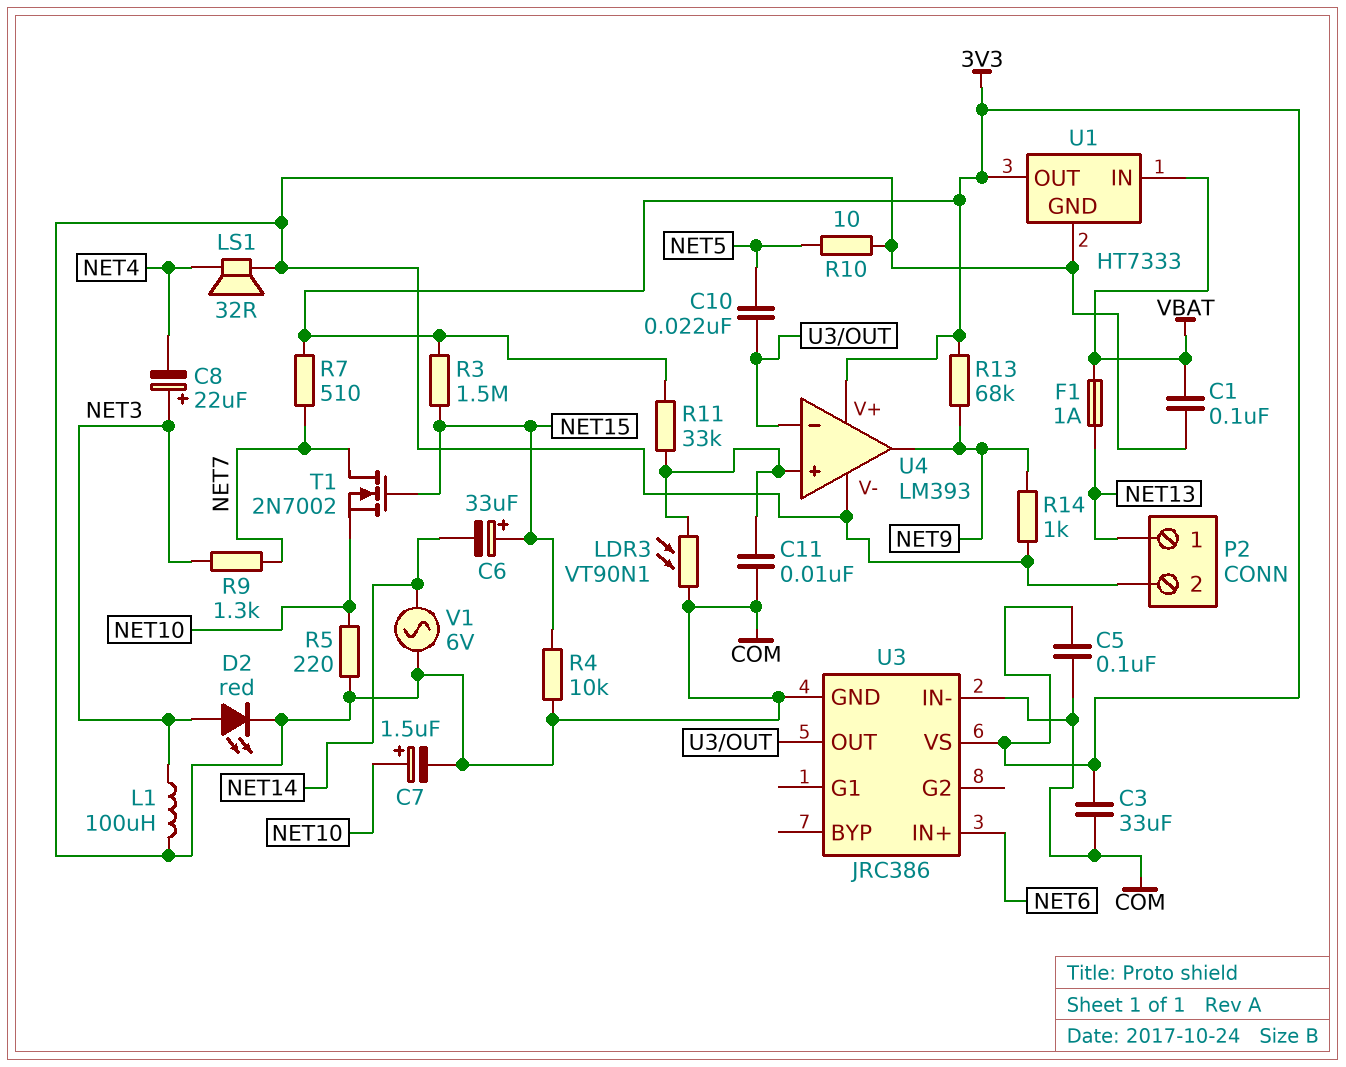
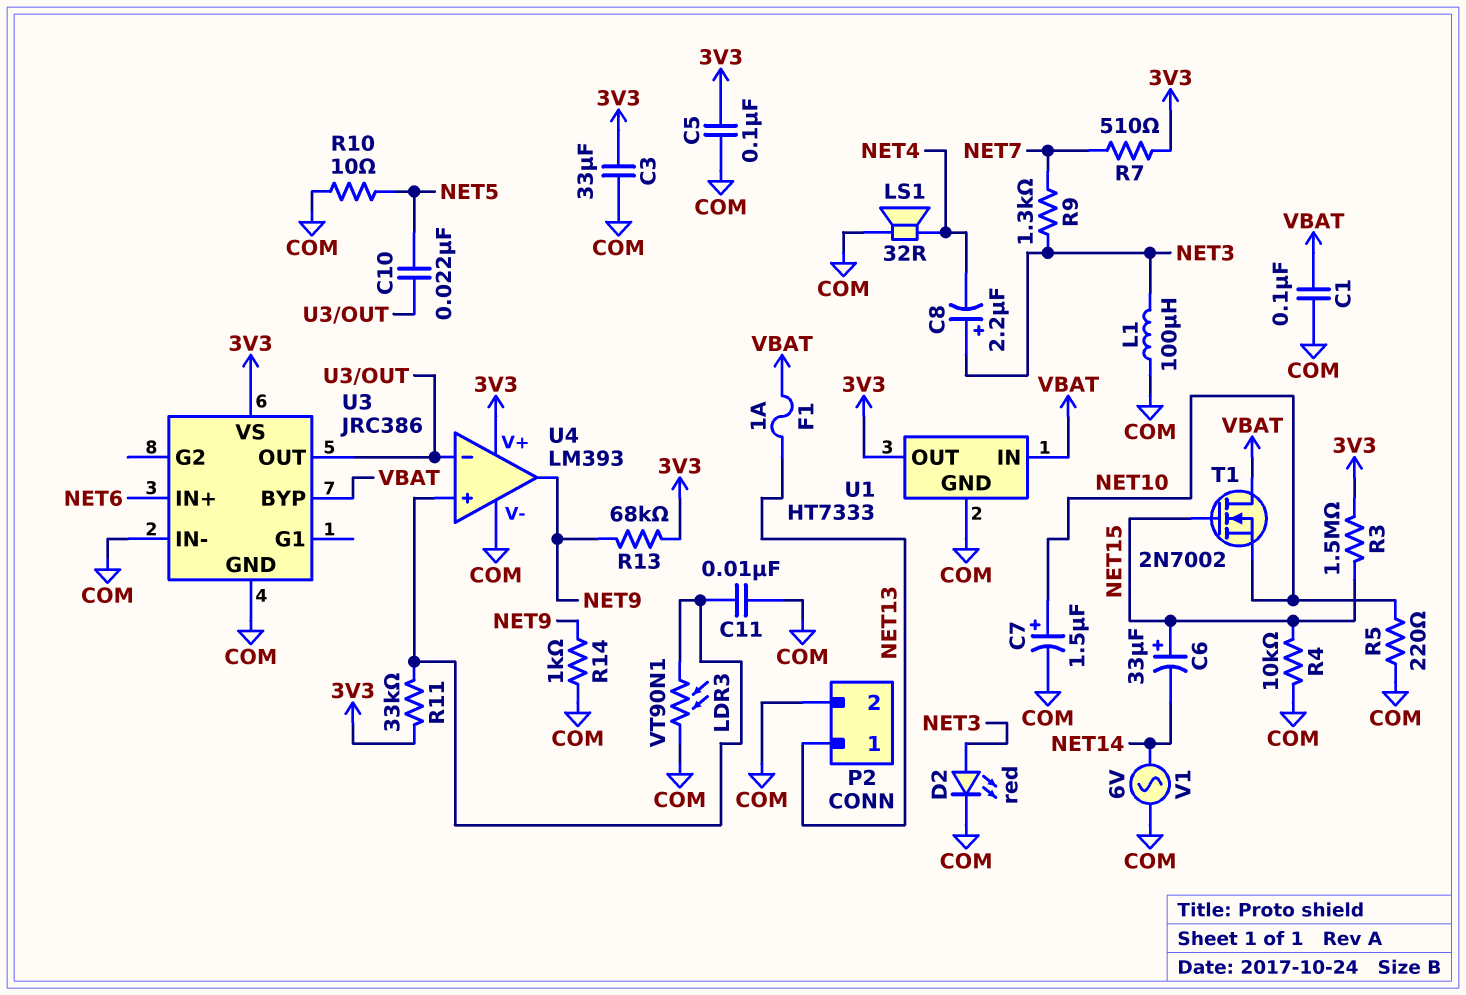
C8: 22uF (plus NET3, minus NET4) -> 2.2uF (plus NET3, minus NET4)
T1: NMOS 2N7002 (G NET15, D NET7, S NET10) -> NMOS 2N7002 (G NET15, D VBAT, S NET10)
U3 pin BYP: none -> VBAT

